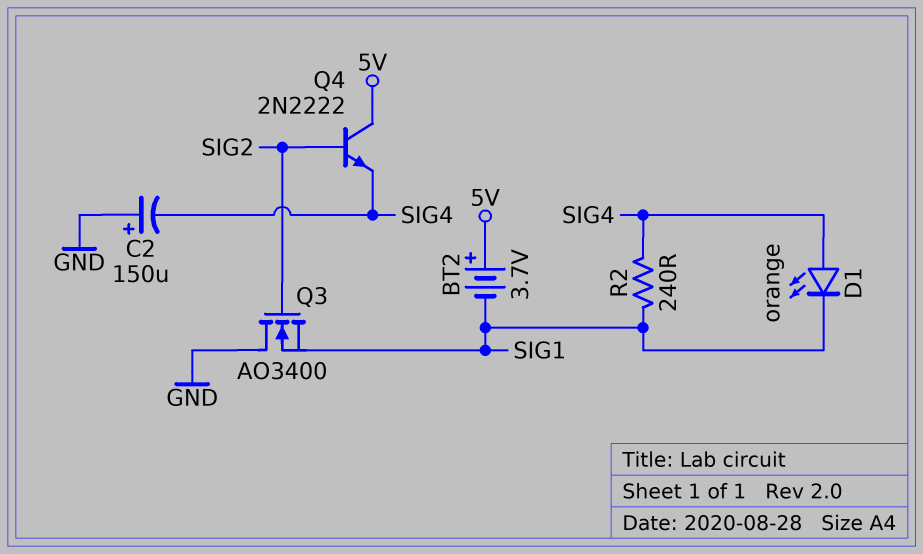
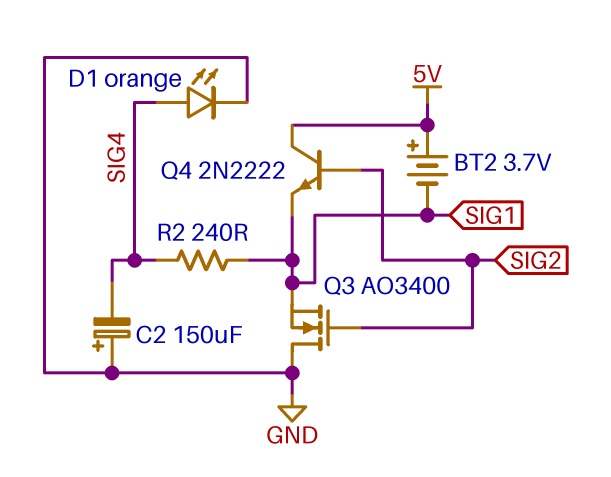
D1: LED orange (A SIG4, K SIG1) -> LED orange (A SIG4, K GND)
Q4: NPN 2N2222 (B SIG2, C 5V, E SIG4) -> NPN 2N2222 (B SIG2, C 5V, E SIG1)

